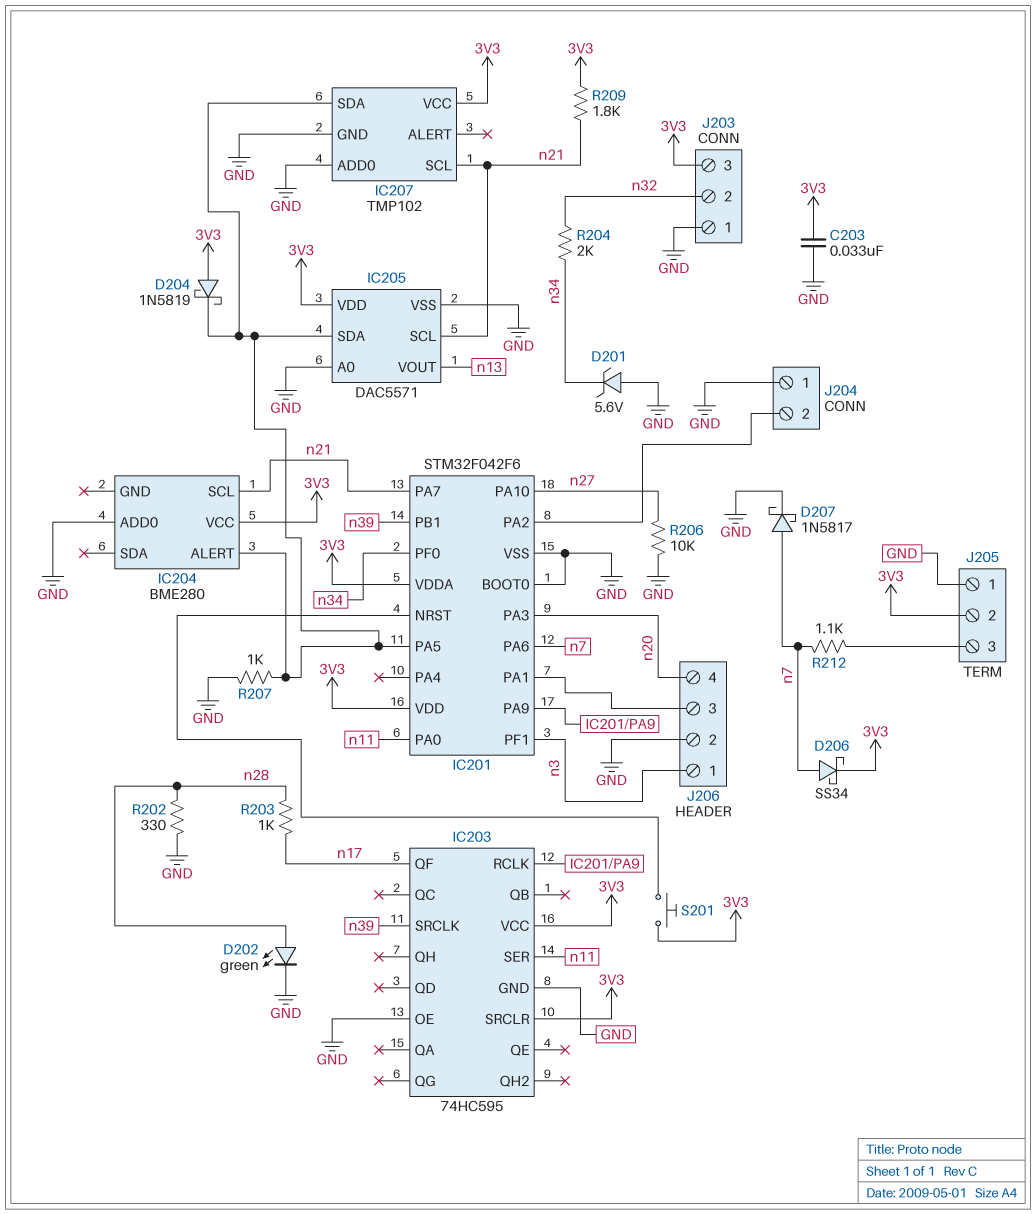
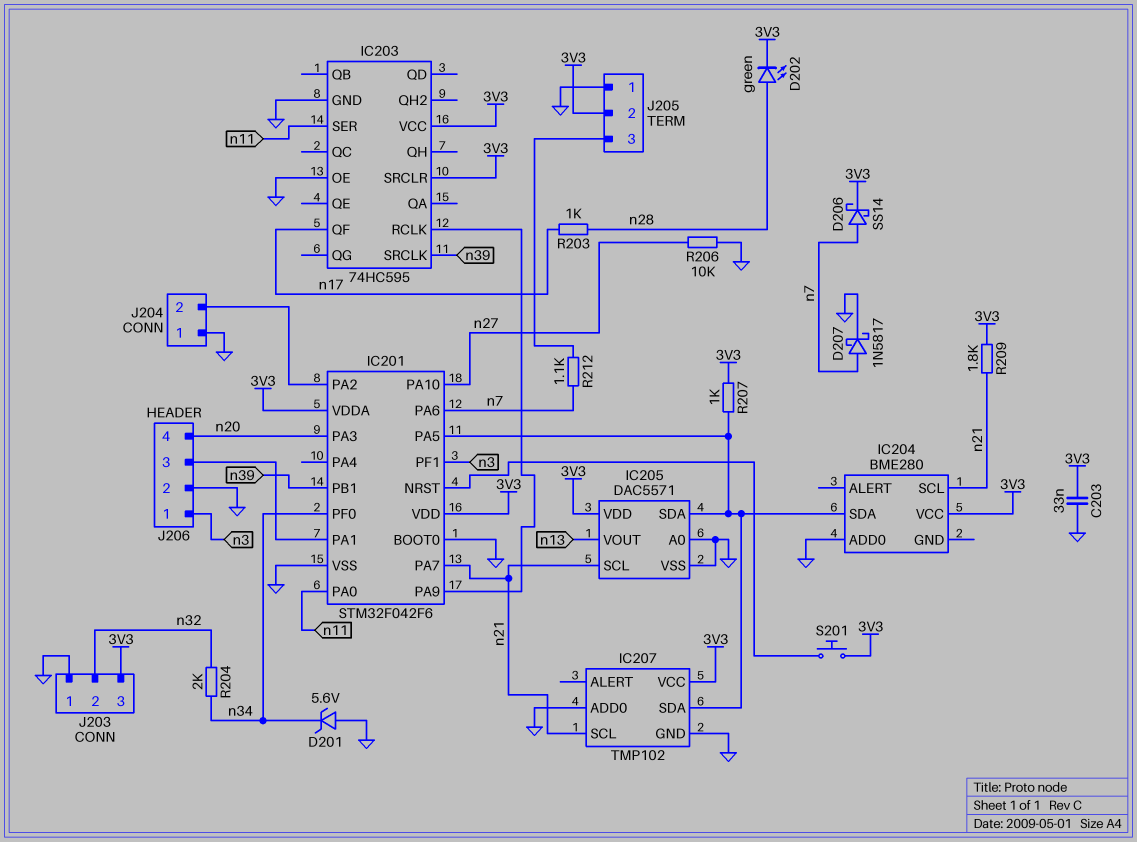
D202: LED green (A n28, K GND) -> LED green (A n28, K 3V3)
D204: schottky 1N5819 (A 3V3, K IC201/PA5) -> none
D206: schottky SS34 (A n7, K 3V3) -> schottky SS14 (A n7, K 3V3)
IC204 pin ALERT: IC201/PA5 -> none
IC204 pin SDA: none -> IC201/PA5
R202: 330 (GND, n28) -> none
R207: 1k (GND, IC201/PA5) -> 1k (3V3, IC201/PA5)

